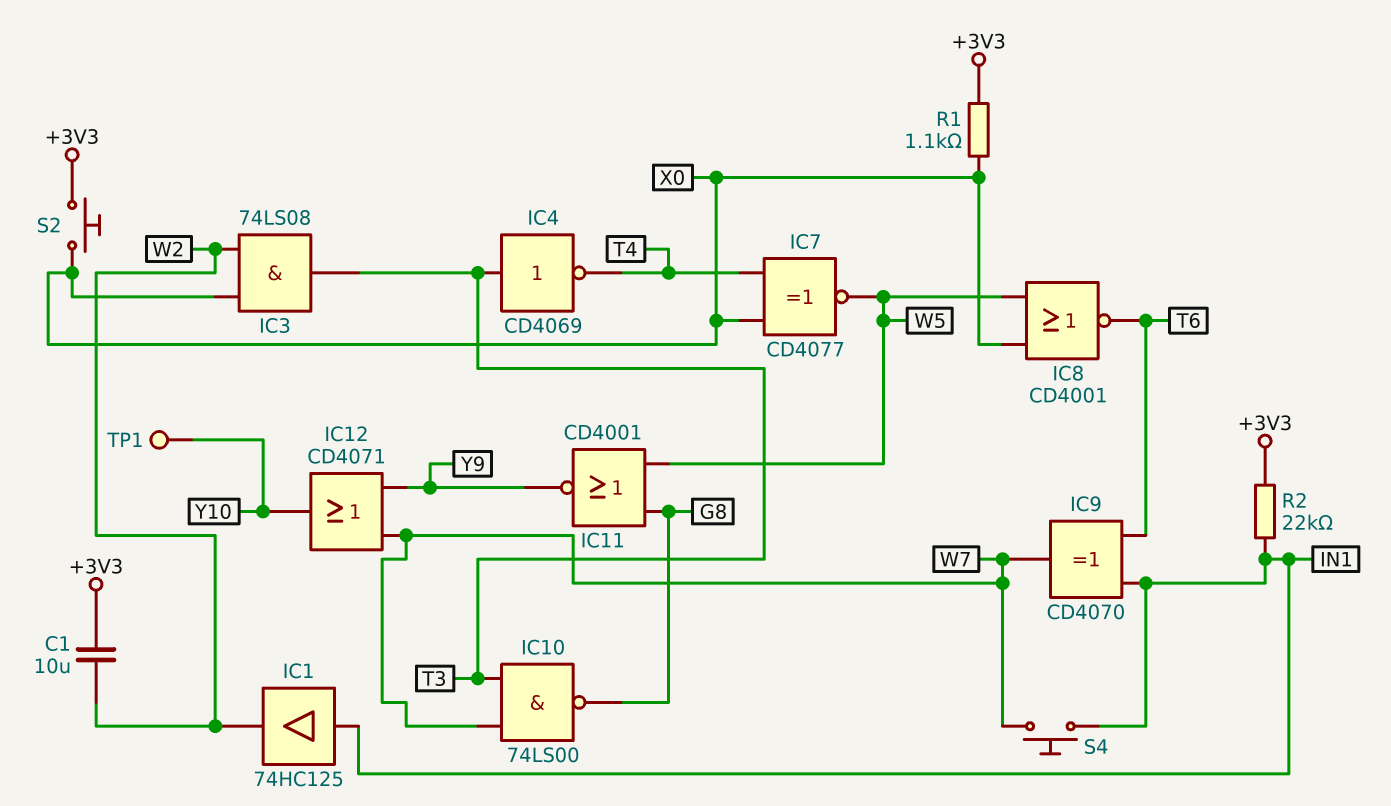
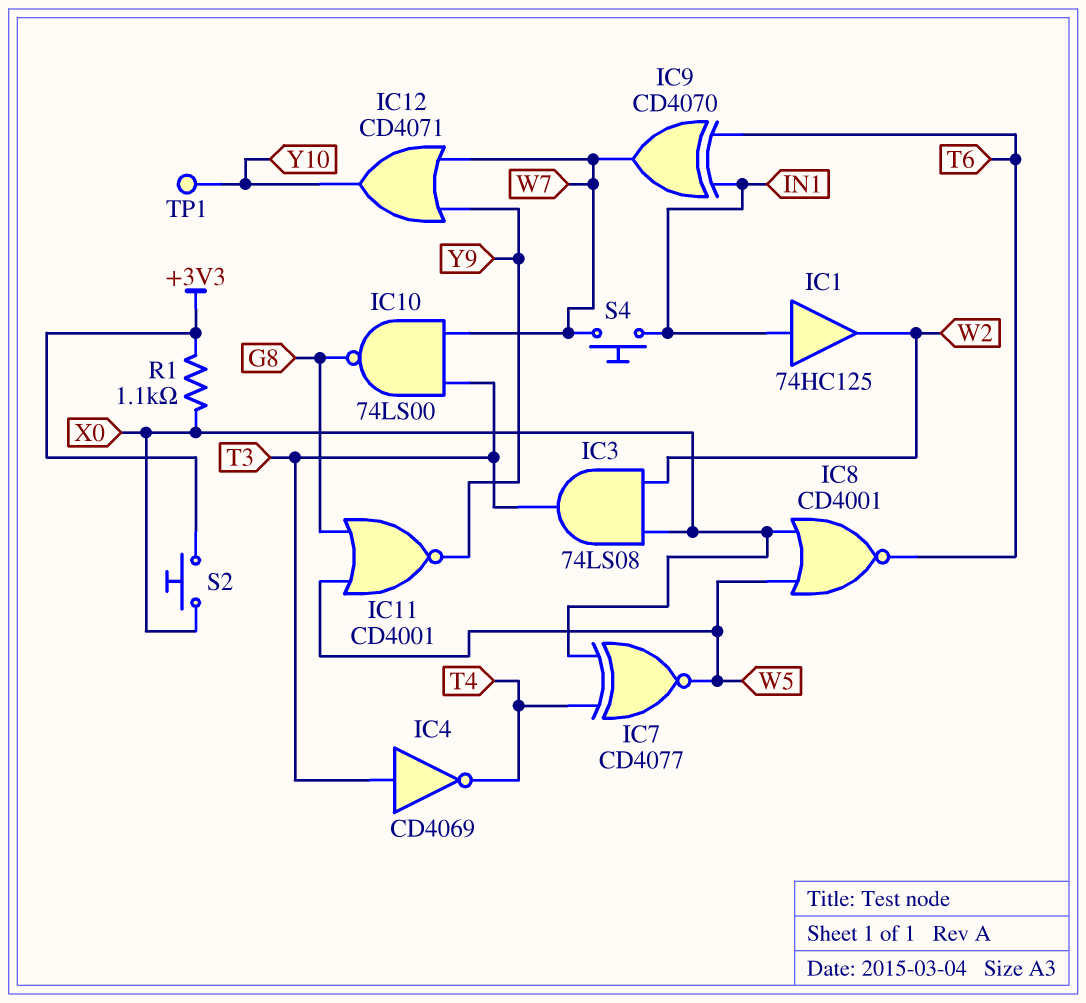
C1: 10uF (+3V3, W2) -> none
R2: 22k (+3V3, IN1) -> none

